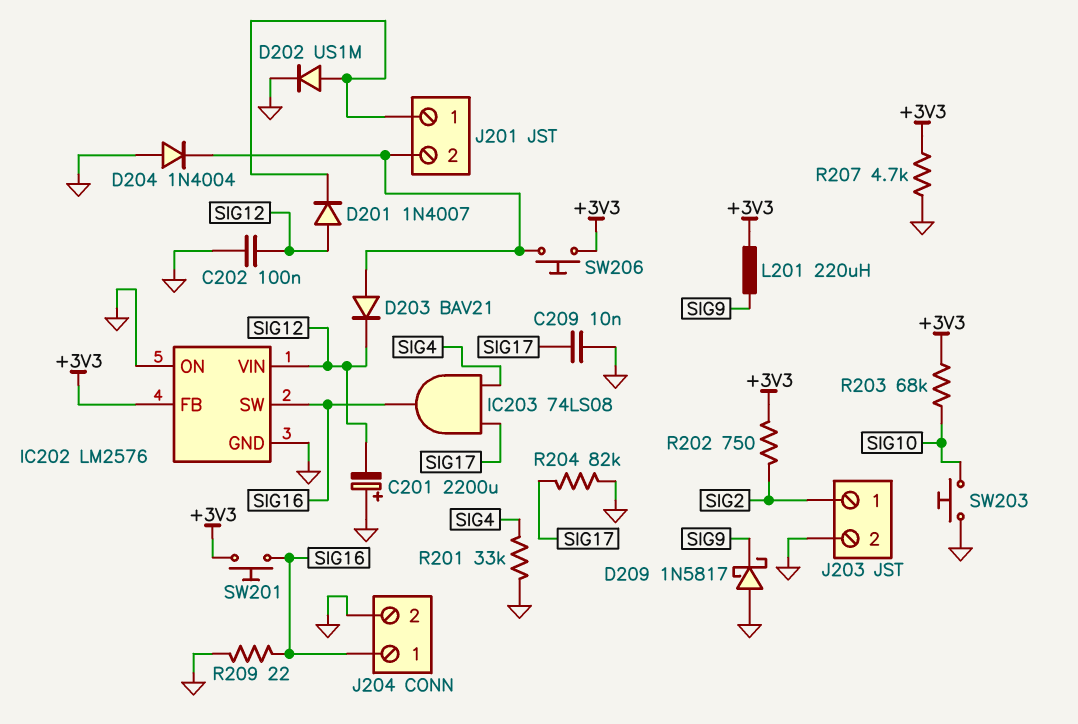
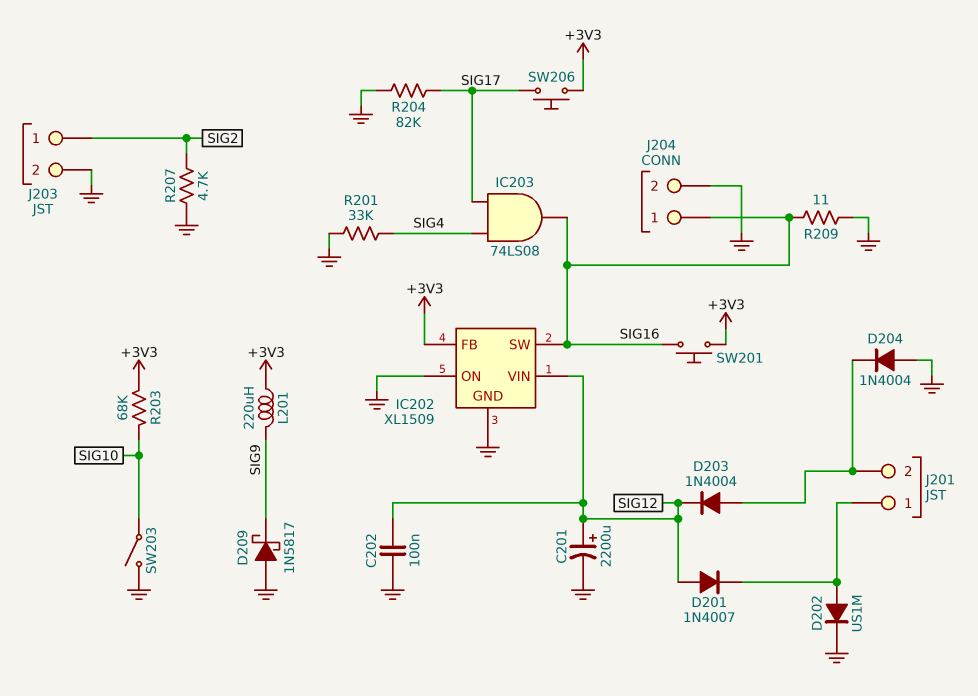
C201: 2200uF (plus GND, minus SIG12) -> 2200uF (plus SIG12, minus GND)
C209: 10nF (GND, SIG17) -> none
D203: diode BAV21 (A J201/2, K SIG12) -> diode 1N4004 (A J201/2, K SIG12)
IC202: LM2576 -> XL1509
R202: 750 (+3V3, SIG2) -> none
R207: 4.7k (+3V3, GND) -> 4.7k (GND, SIG2)
R209: 22 (GND, SIG16) -> 11 (GND, SIG16)
SW203: button (GND, SIG10) -> switch (GND, SIG10)
SW206: button (+3V3, J201/2) -> button (+3V3, SIG17)

